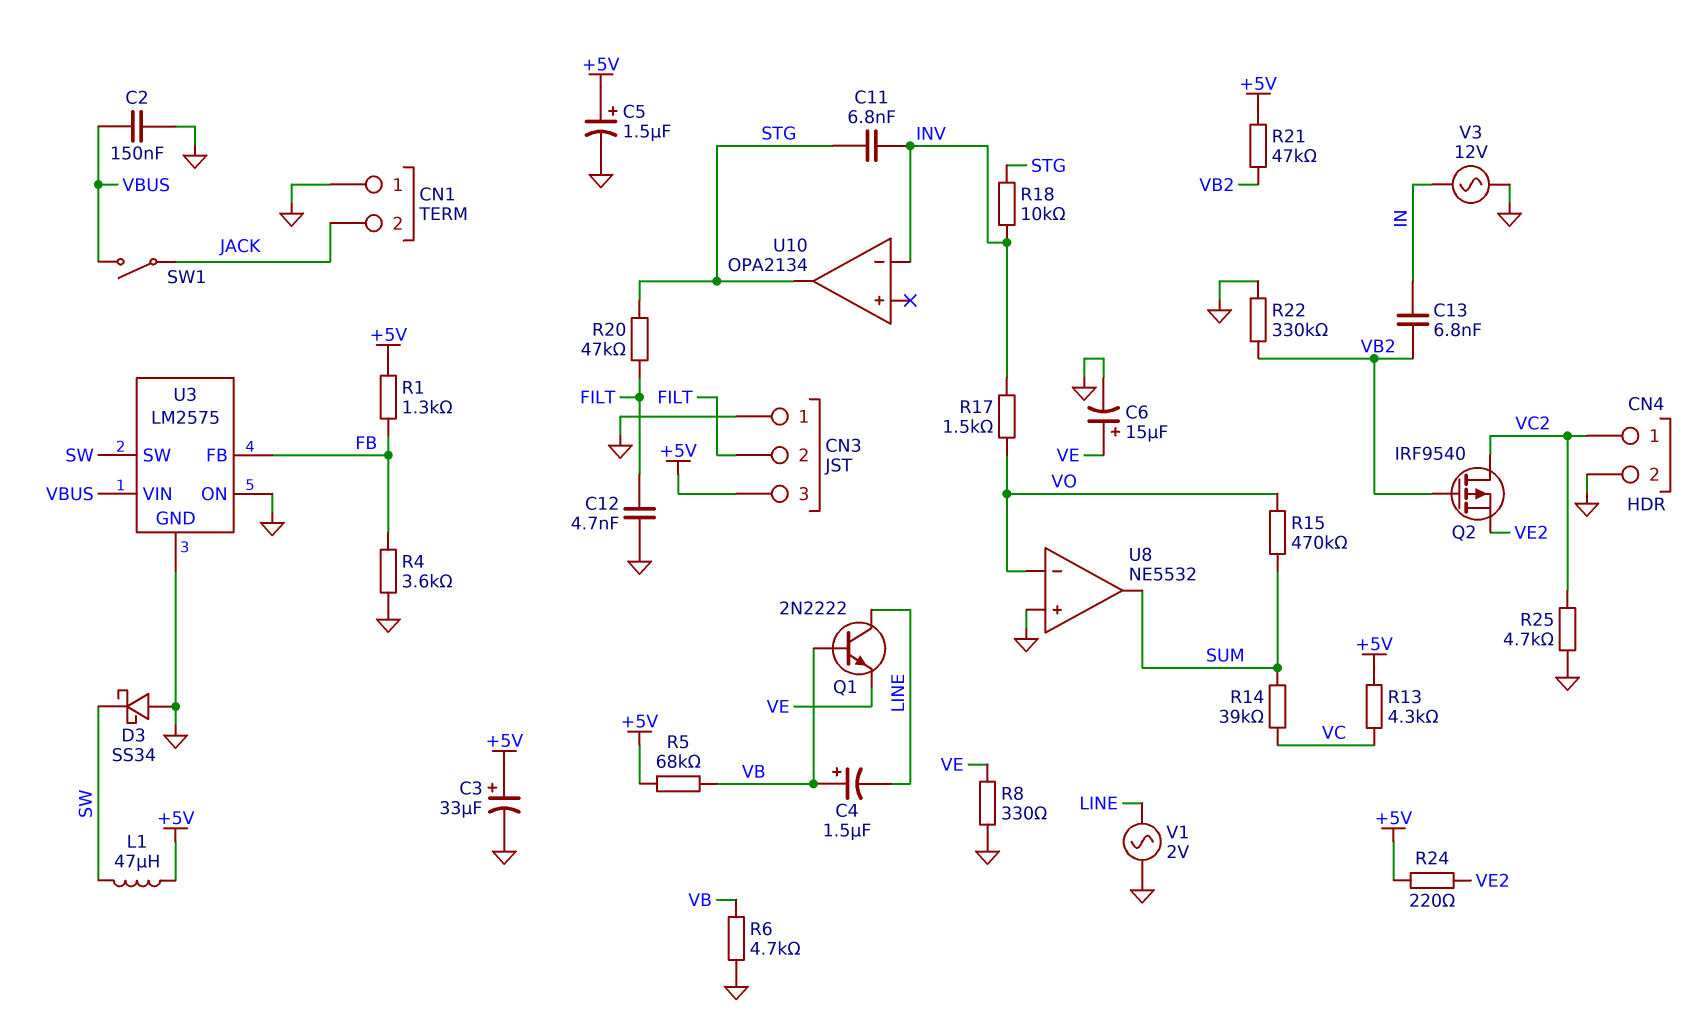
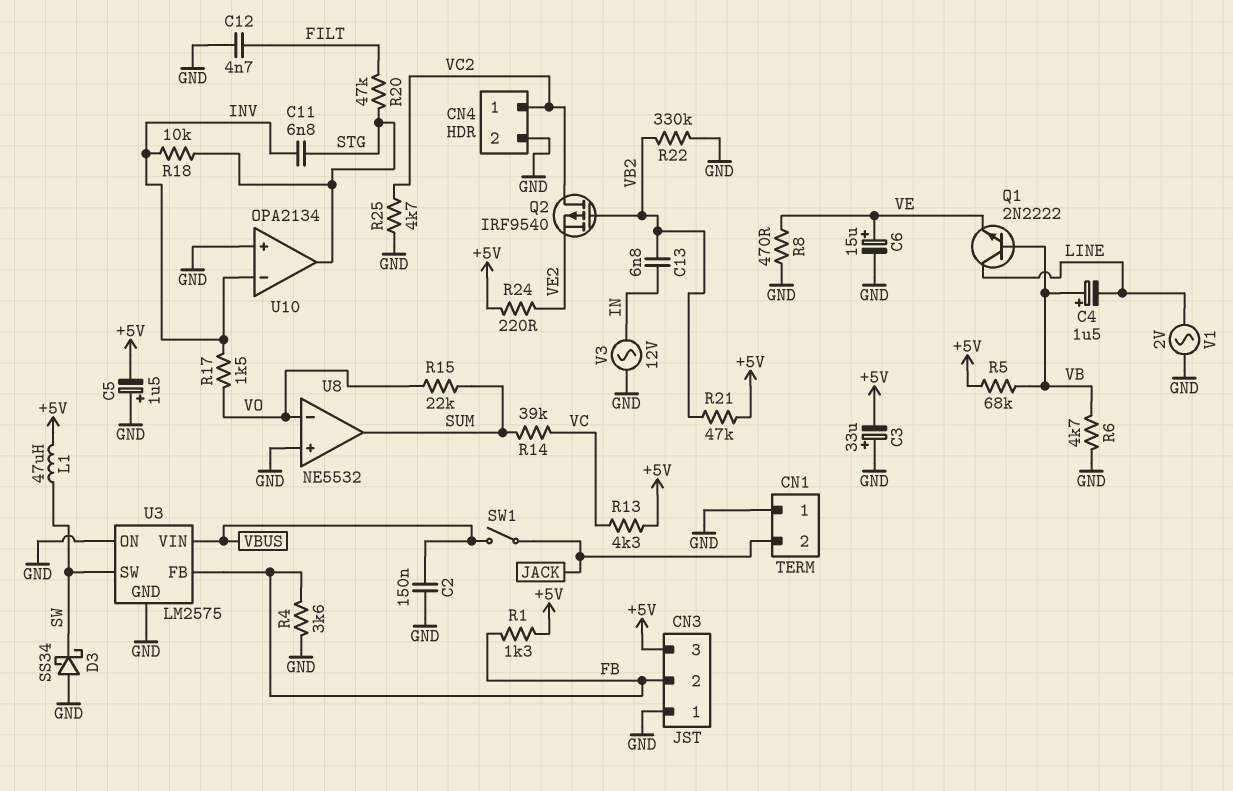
C3: 33uF (plus +5V, minus GND) -> 33uF (plus GND, minus +5V)
C5: 1.5uF (plus +5V, minus GND) -> 1.5uF (plus GND, minus +5V)
CN3 pin 2: FILT -> FB
R8: 330 (GND, VE) -> 470 (GND, VE)
R15: 470k (SUM, VO) -> 22k (SUM, VO)
U10 pin in+: none -> GND

